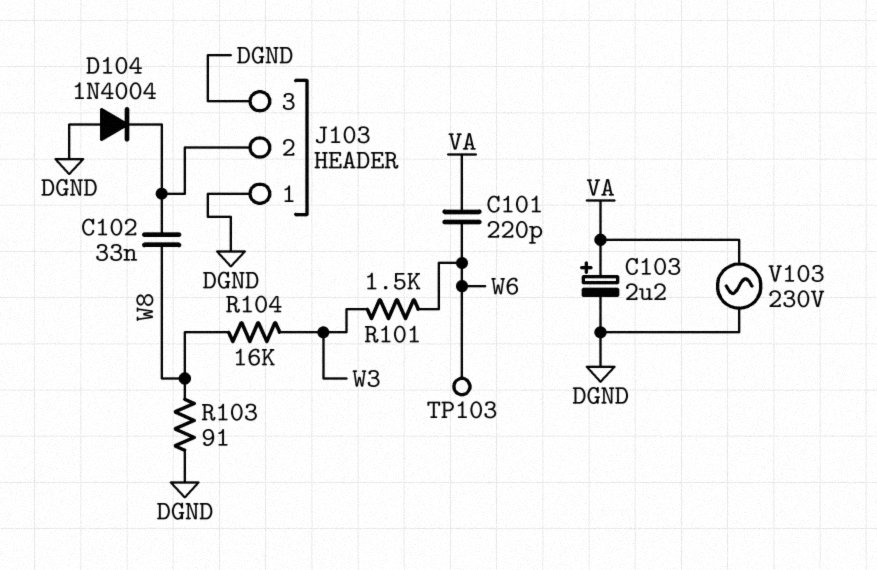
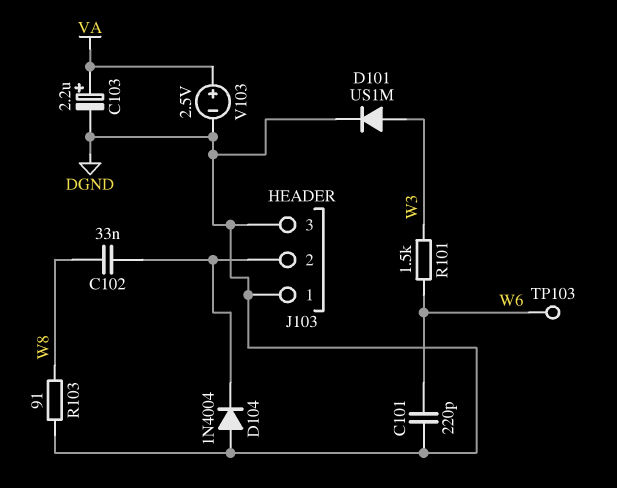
C101: 220pF (VA, W6) -> 220pF (DGND, W6)
D101: none -> diode US1M (A W3, K DGND)
R104: 16k (W3, W8) -> none
V103: AC 230V (DGND, VA) -> 2.5V (plus VA, minus DGND)

